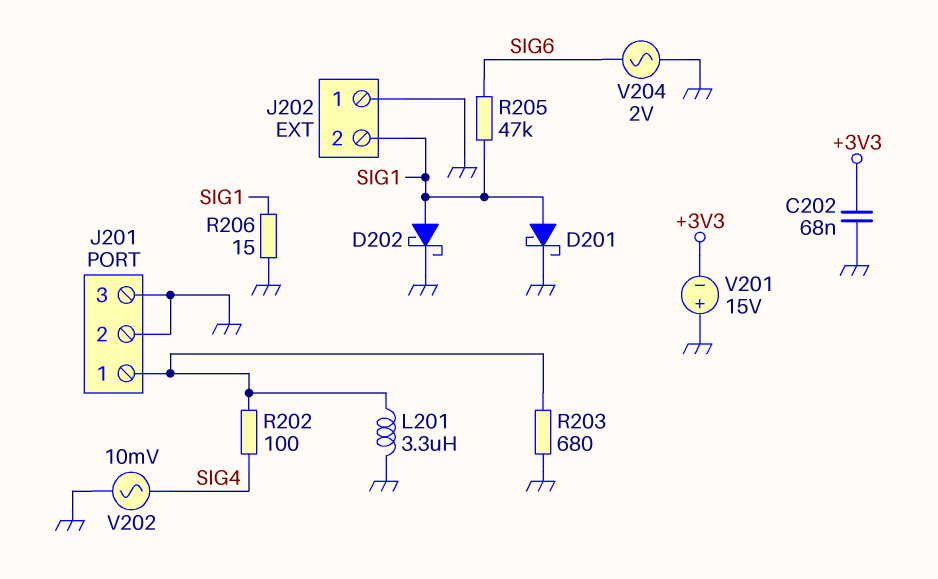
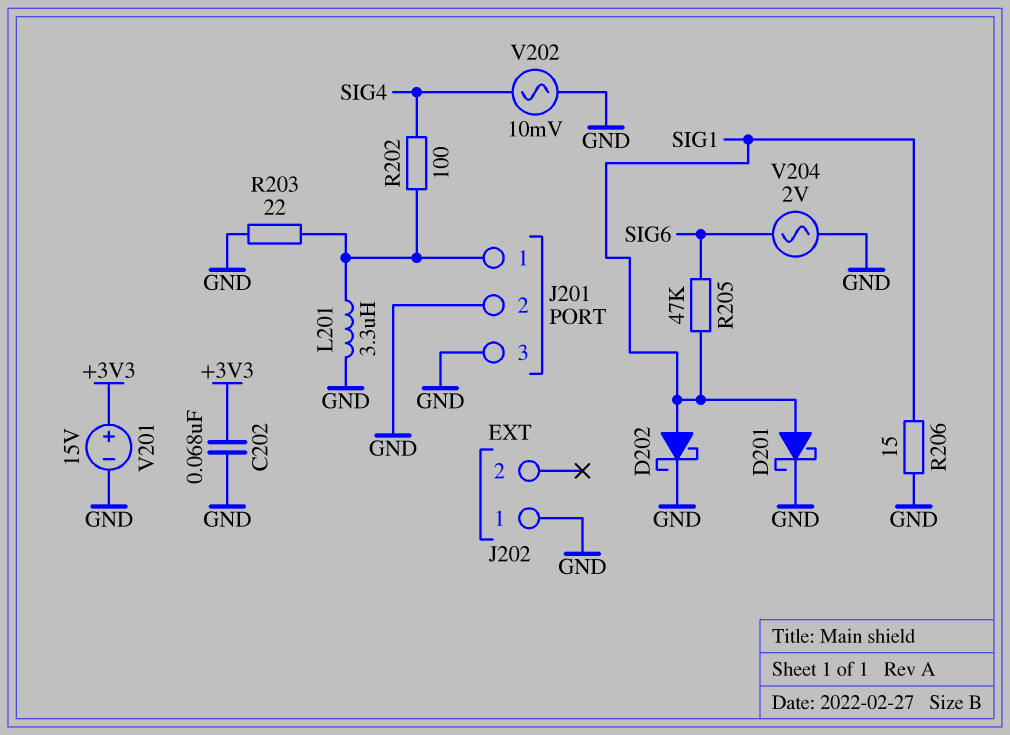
J202 pin 2: SIG1 -> none
R203: 680 (GND, J201/1) -> 22 (GND, J201/1)
V201: 15V (plus GND, minus +3V3) -> 15V (plus +3V3, minus GND)

